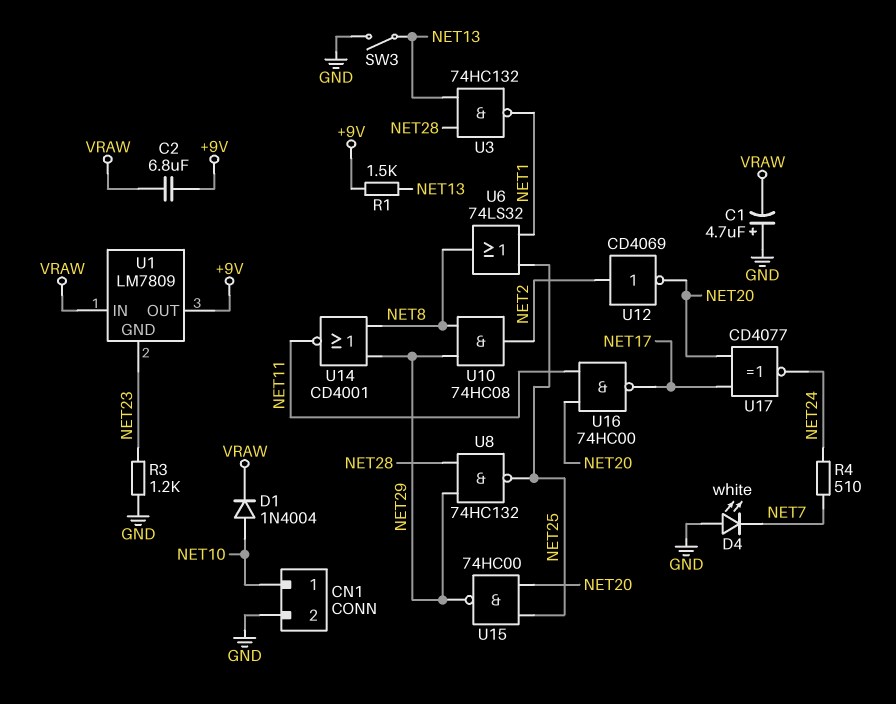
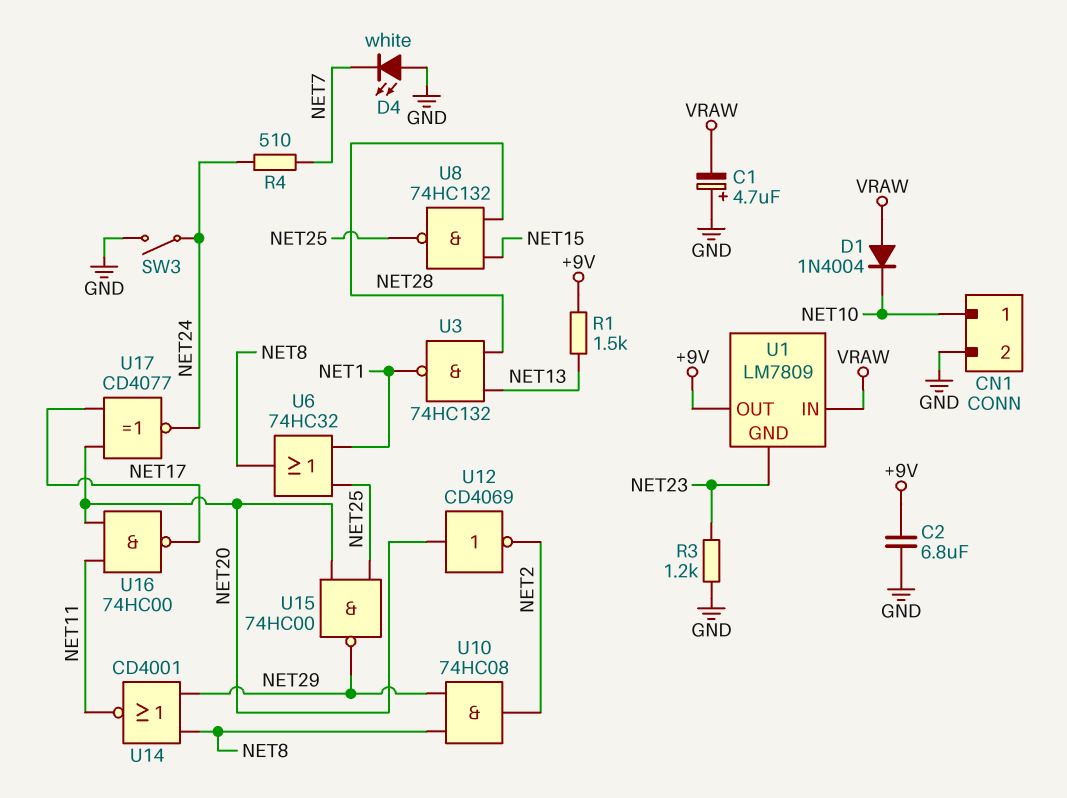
C2: 6.8uF (+9V, VRAW) -> 6.8uF (+9V, GND)
D1: diode 1N4004 (A NET10, K VRAW) -> diode 1N4004 (A VRAW, K NET10)
SW3: switch (GND, NET13) -> switch (GND, NET24)
U6: OR 74LS32 (in NET1, in NET25, out NET8) -> OR 74HC32 (in NET1, in NET25, out NET8)
U8: NAND 74HC132 (in NET28, in NET29, out NET25) -> NAND 74HC132 (in NET15, in NET28, out NET25)
U12: NOT CD4069 (in NET2, out NET20) -> NOT CD4069 (in NET20, out NET2)

